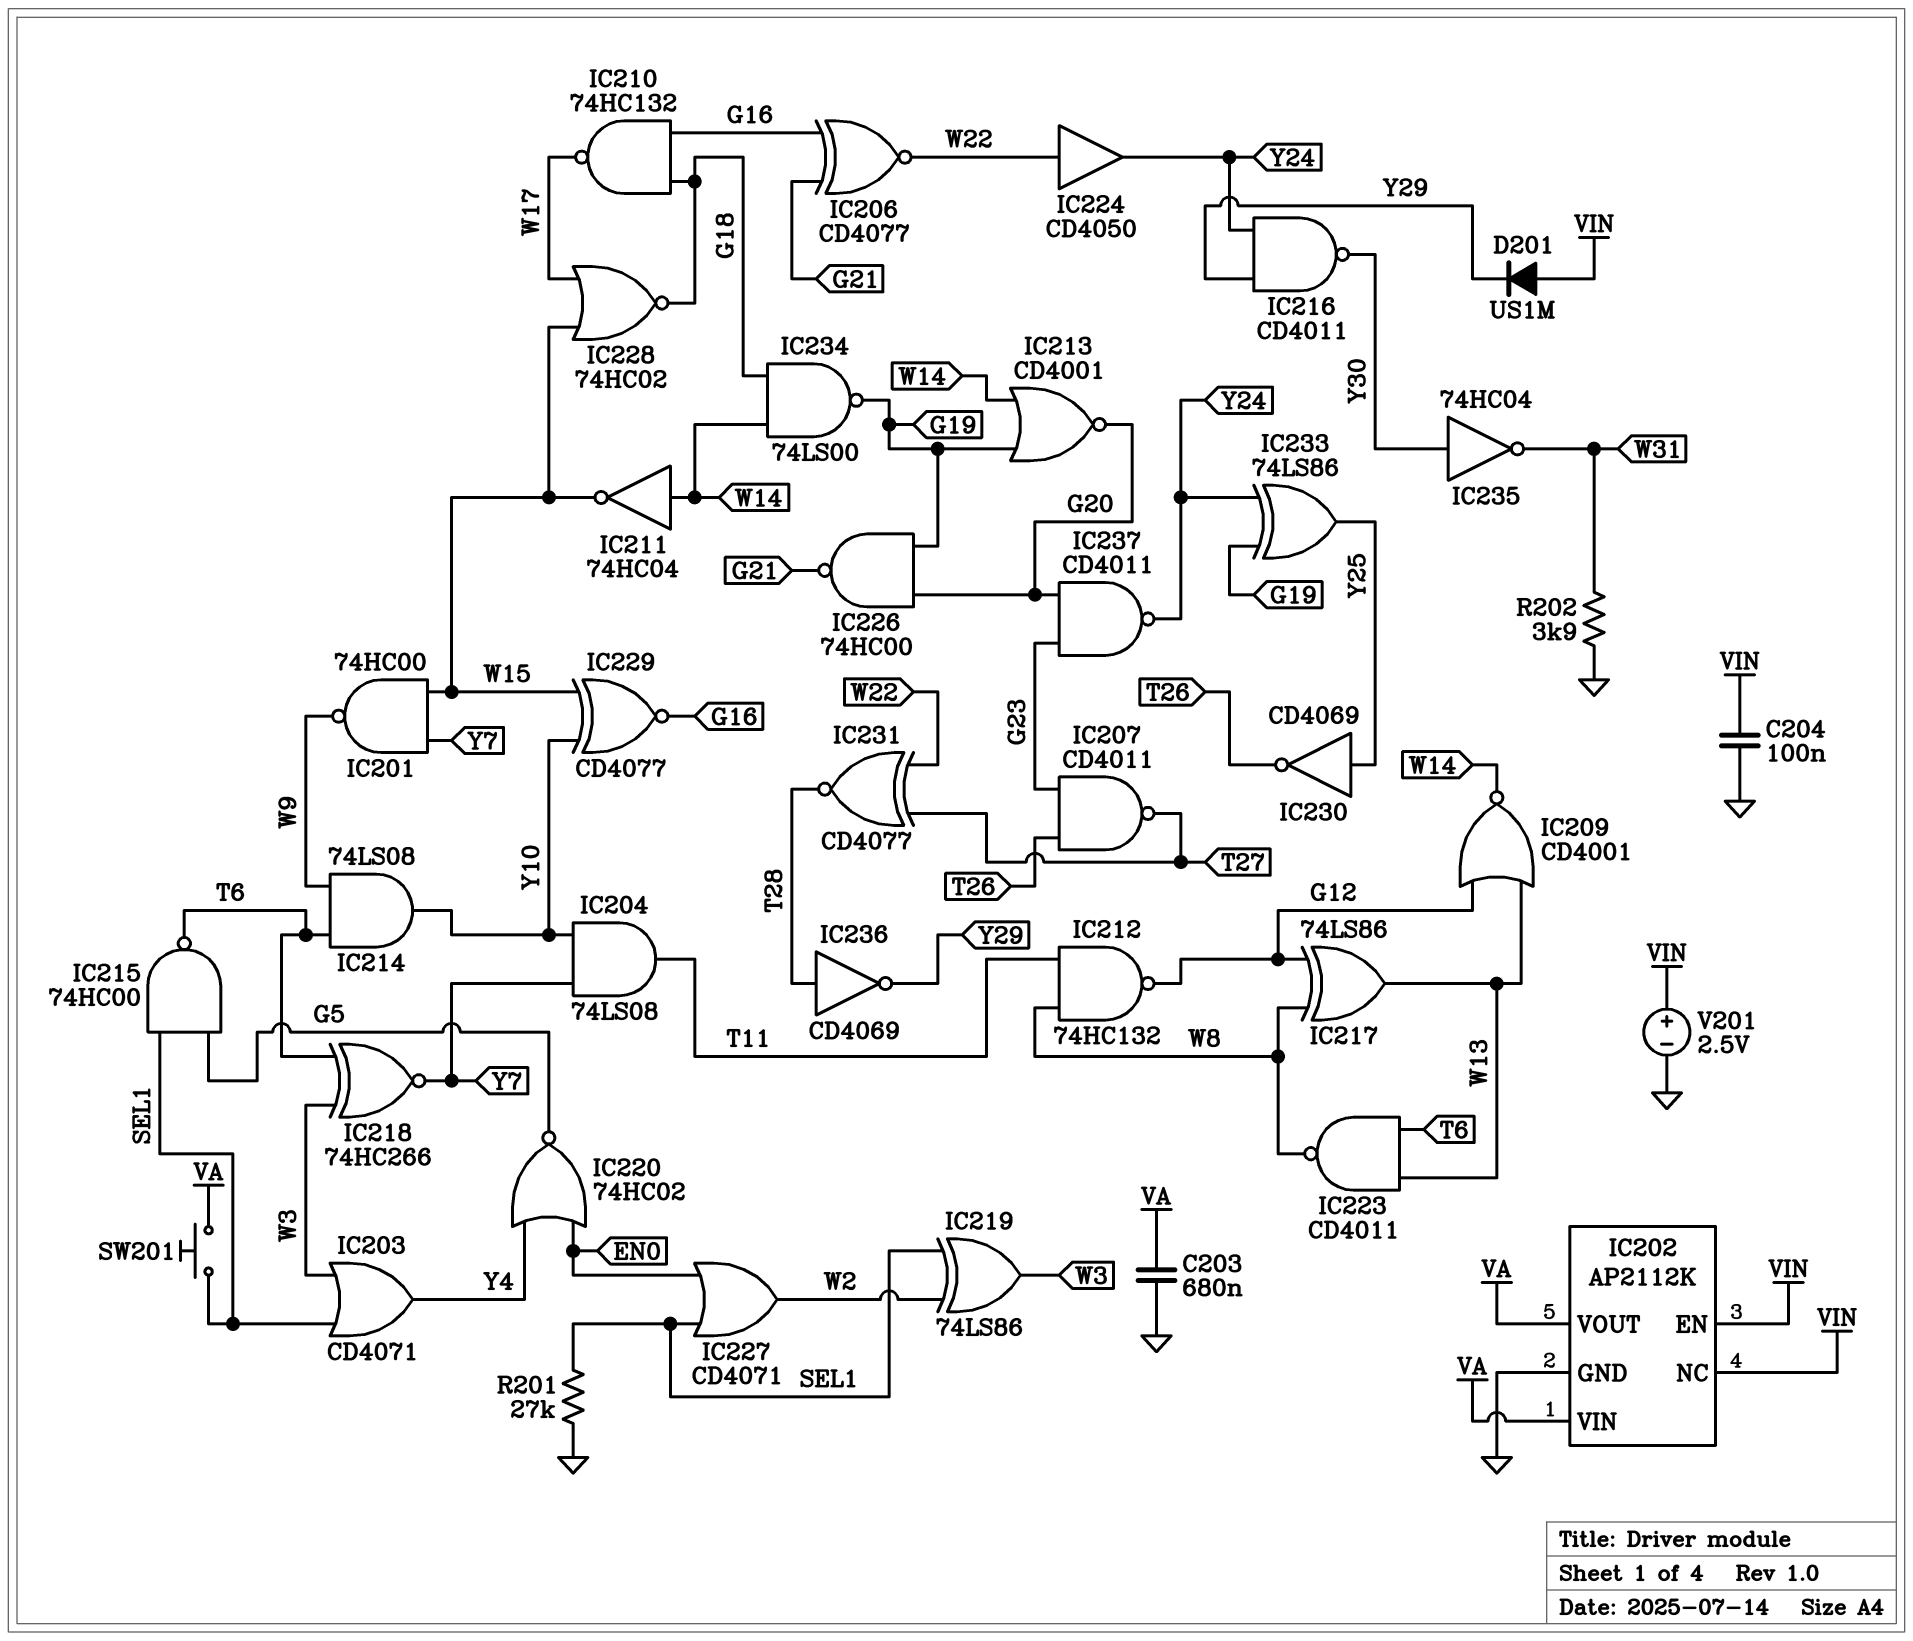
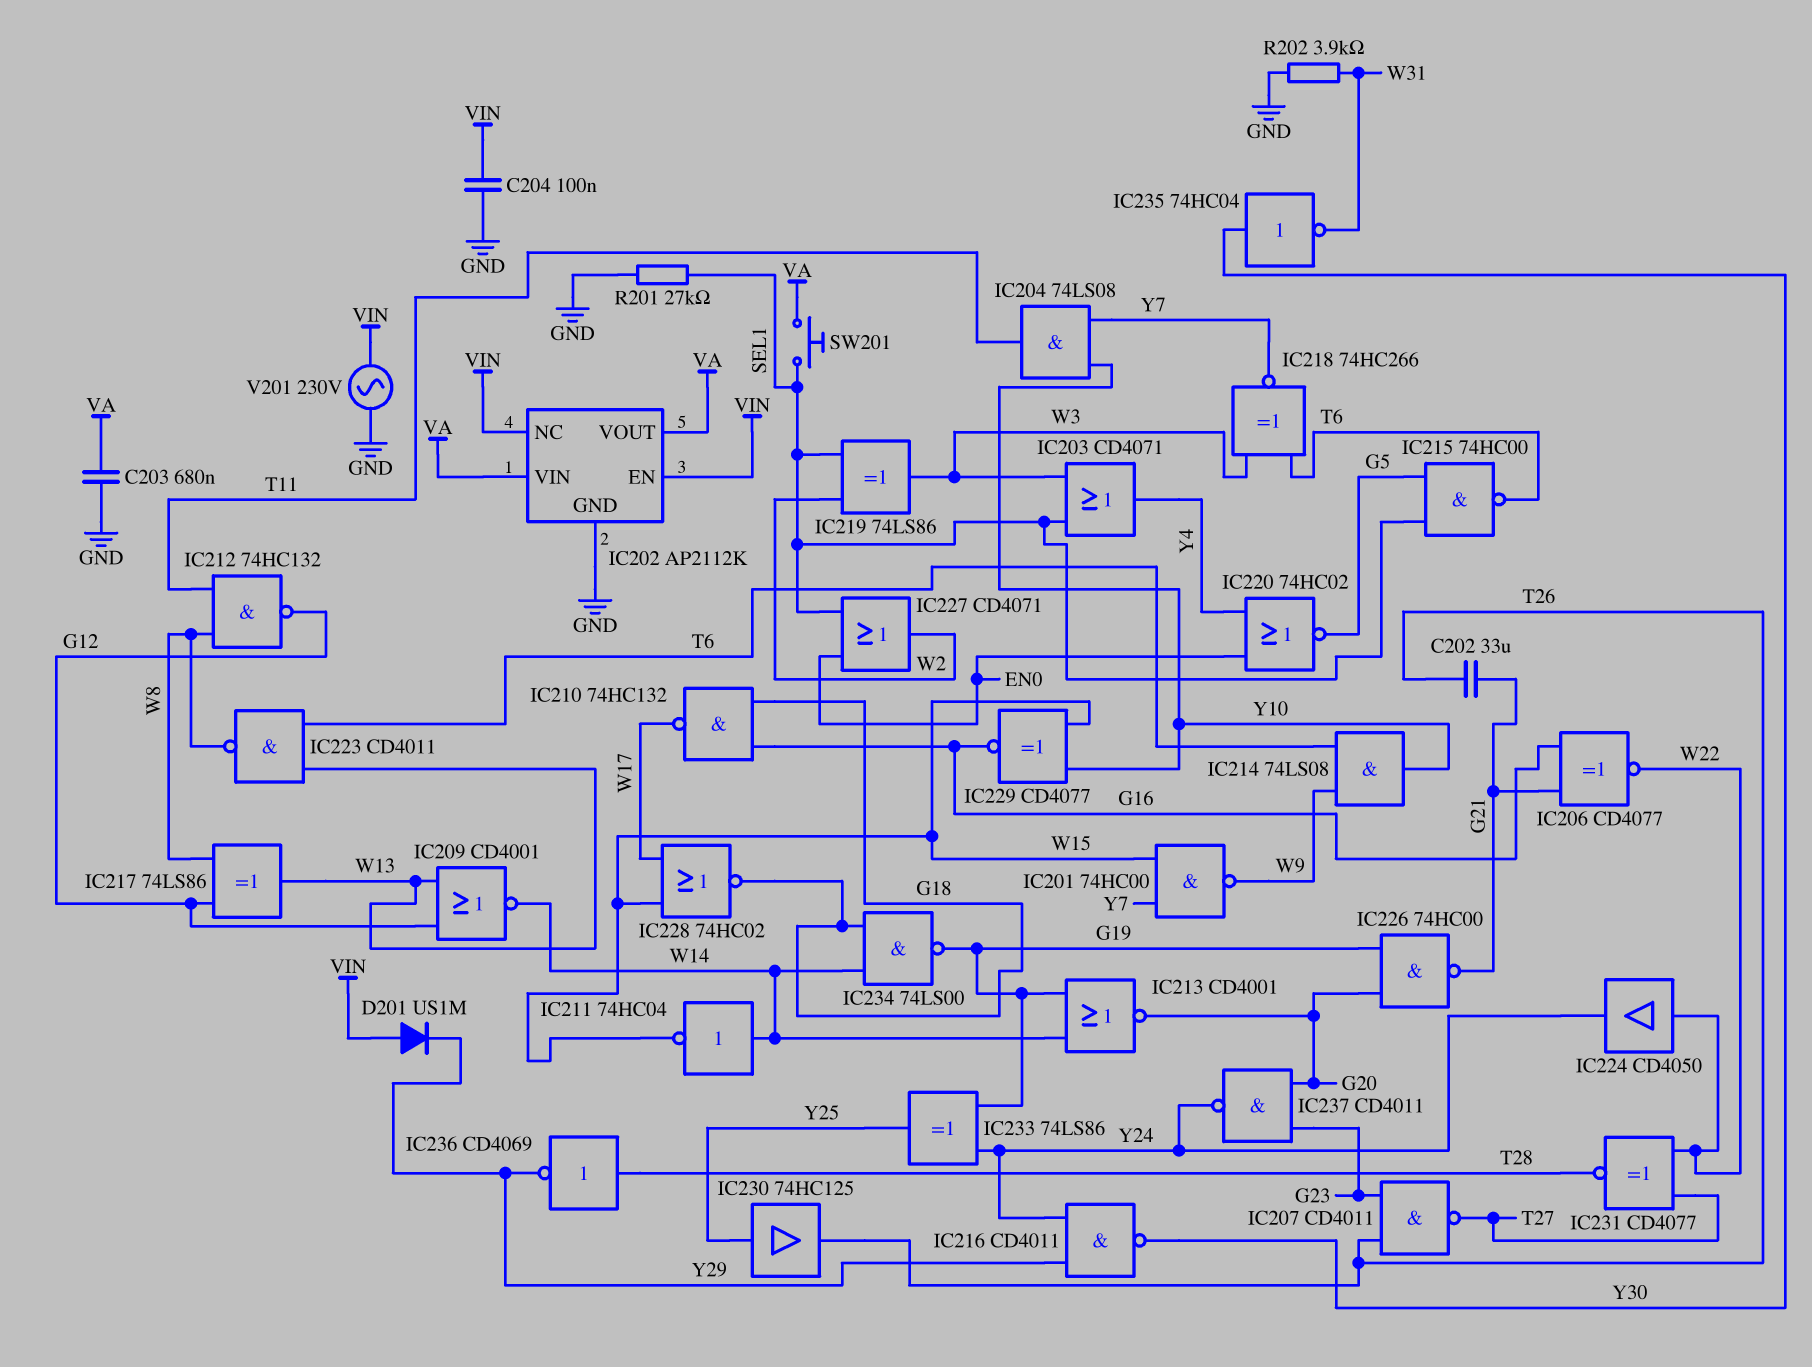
C202: none -> 33uF (G21, T26)
IC230: NOT CD4069 (in Y25, out T26) -> buffer 74HC125 (in Y25, out T26)
V201: 2.5V (plus VIN, minus GND) -> AC 230V (GND, VIN)

